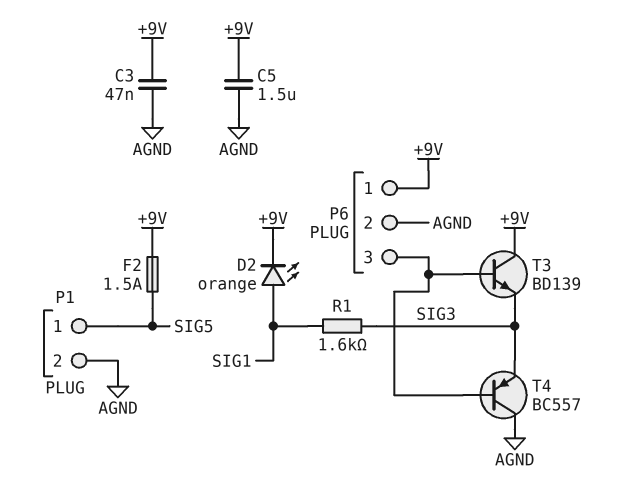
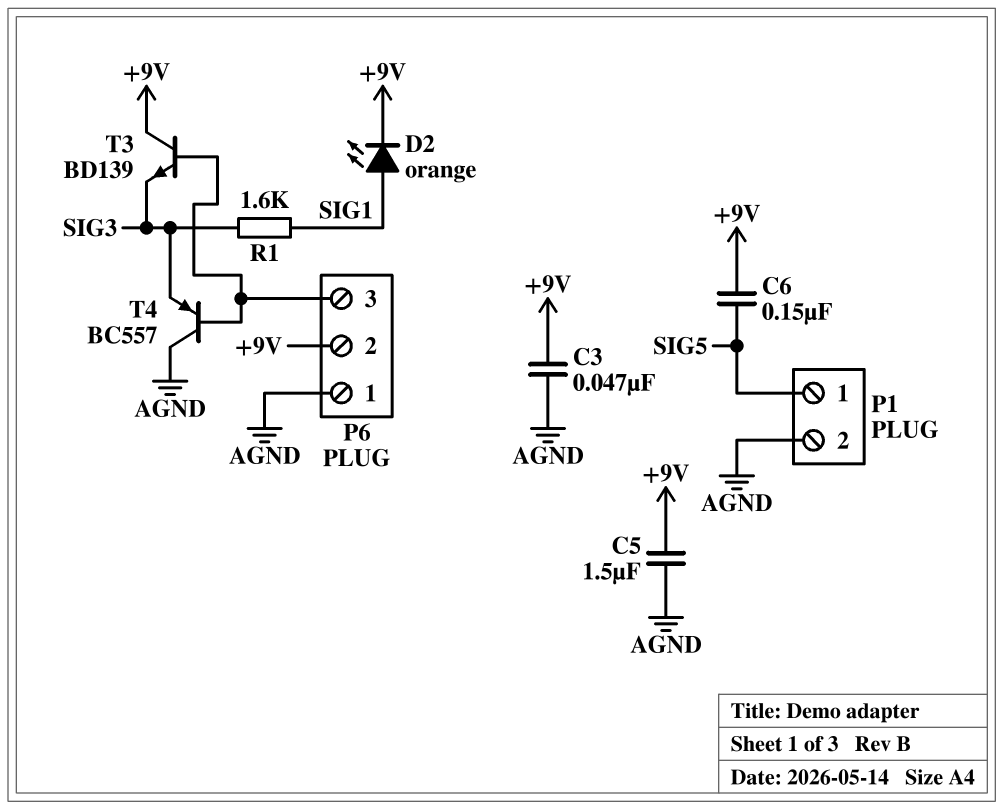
C6: none -> 150nF (+9V, SIG5)
F2: 1.5A (+9V, SIG5) -> none
P6 pin 1: +9V -> AGND
P6 pin 2: AGND -> +9V

